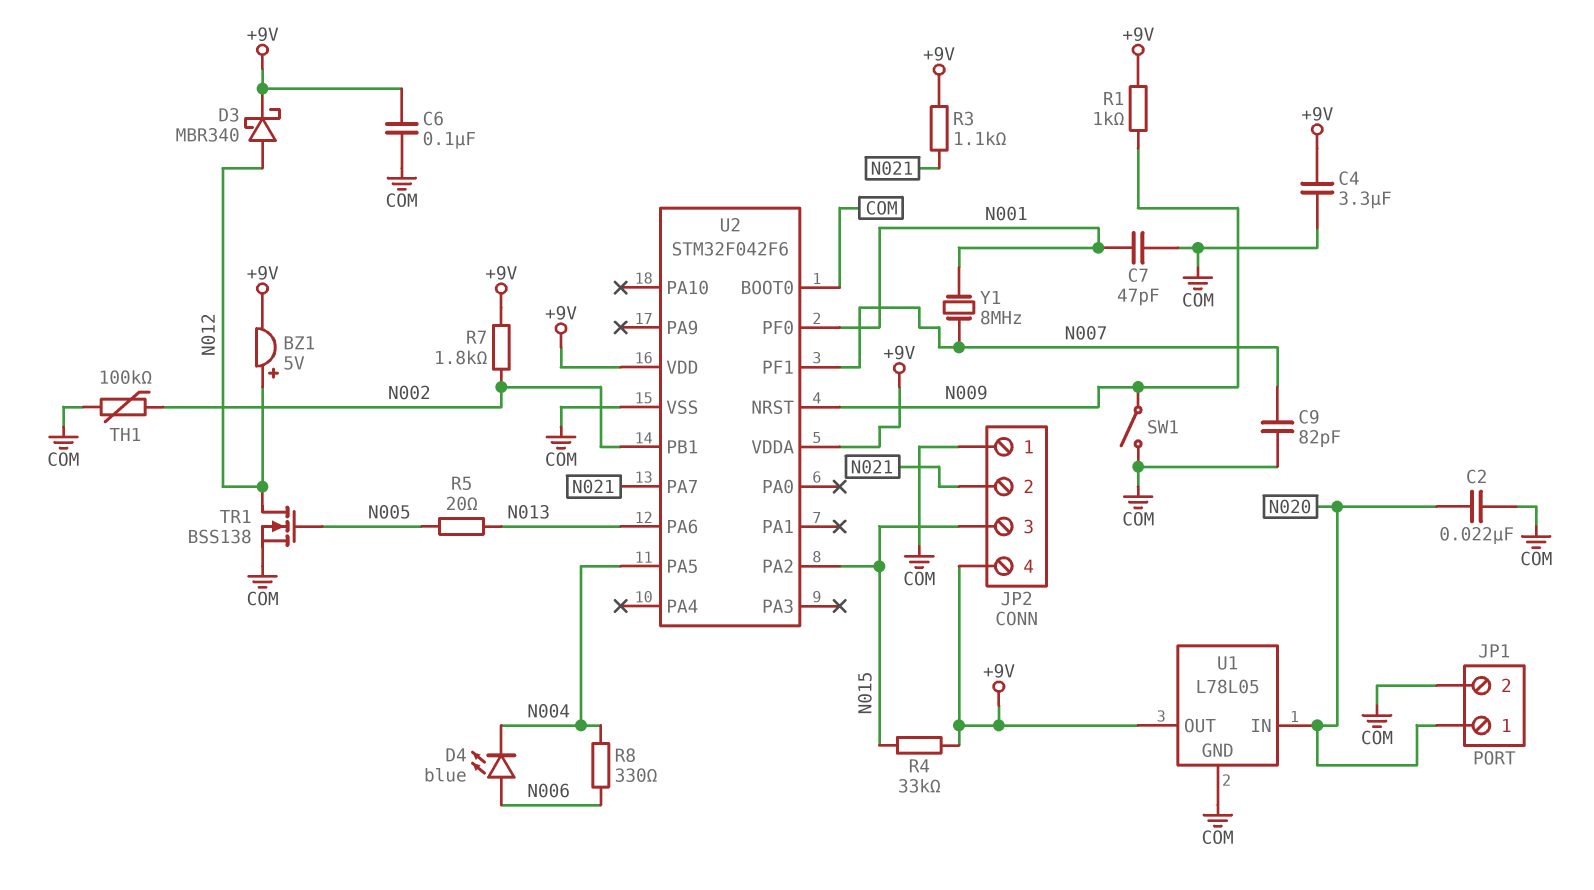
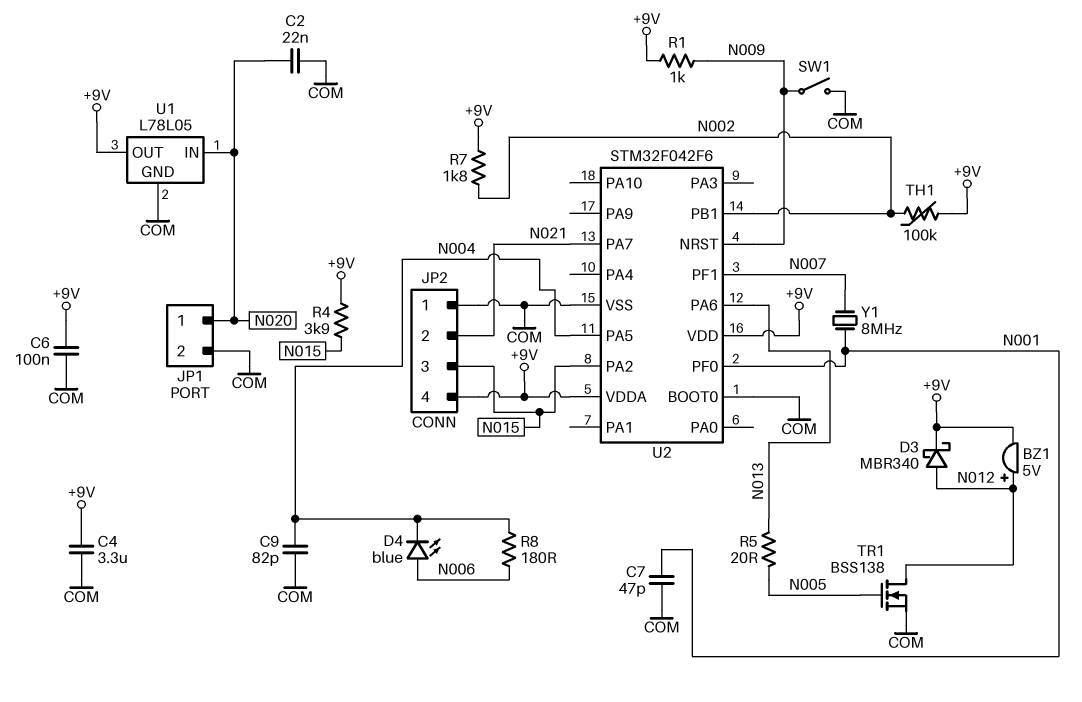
C9: 82pF (COM, N007) -> 82pF (COM, N004)
R3: 1.1k (+9V, N021) -> none
R4: 33k (+9V, N015) -> 3.9k (+9V, N015)
R8: 330 (N004, N006) -> 180 (N004, N006)
TH1: 100k (COM, N002) -> 100k (+9V, N002)

